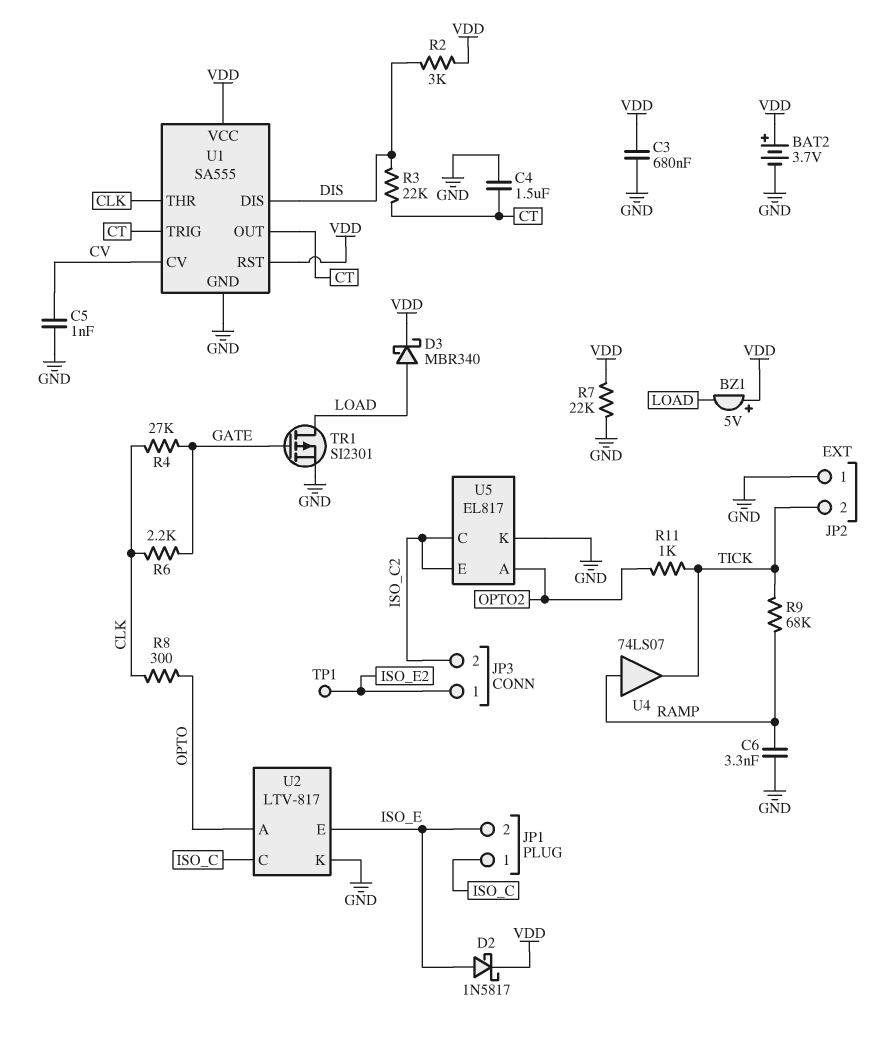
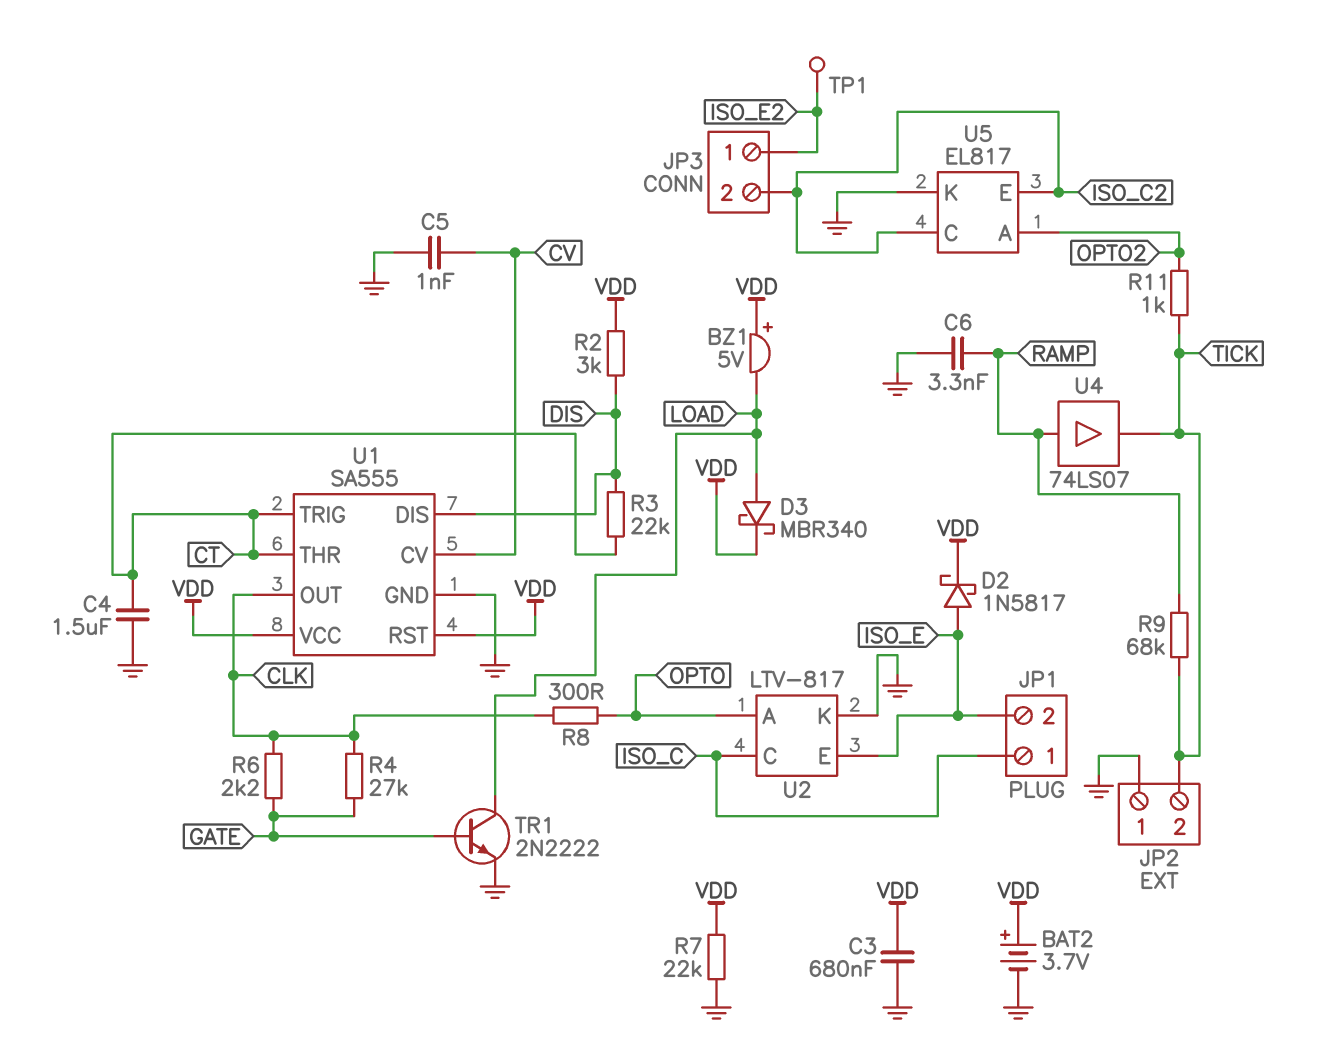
TR1: PMOS SI2301 (G GATE, D LOAD, S GND) -> NPN 2N2222 (B GATE, C LOAD, E GND)
U1 pin OUT: CT -> CLK
U1 pin THR: CLK -> CT

